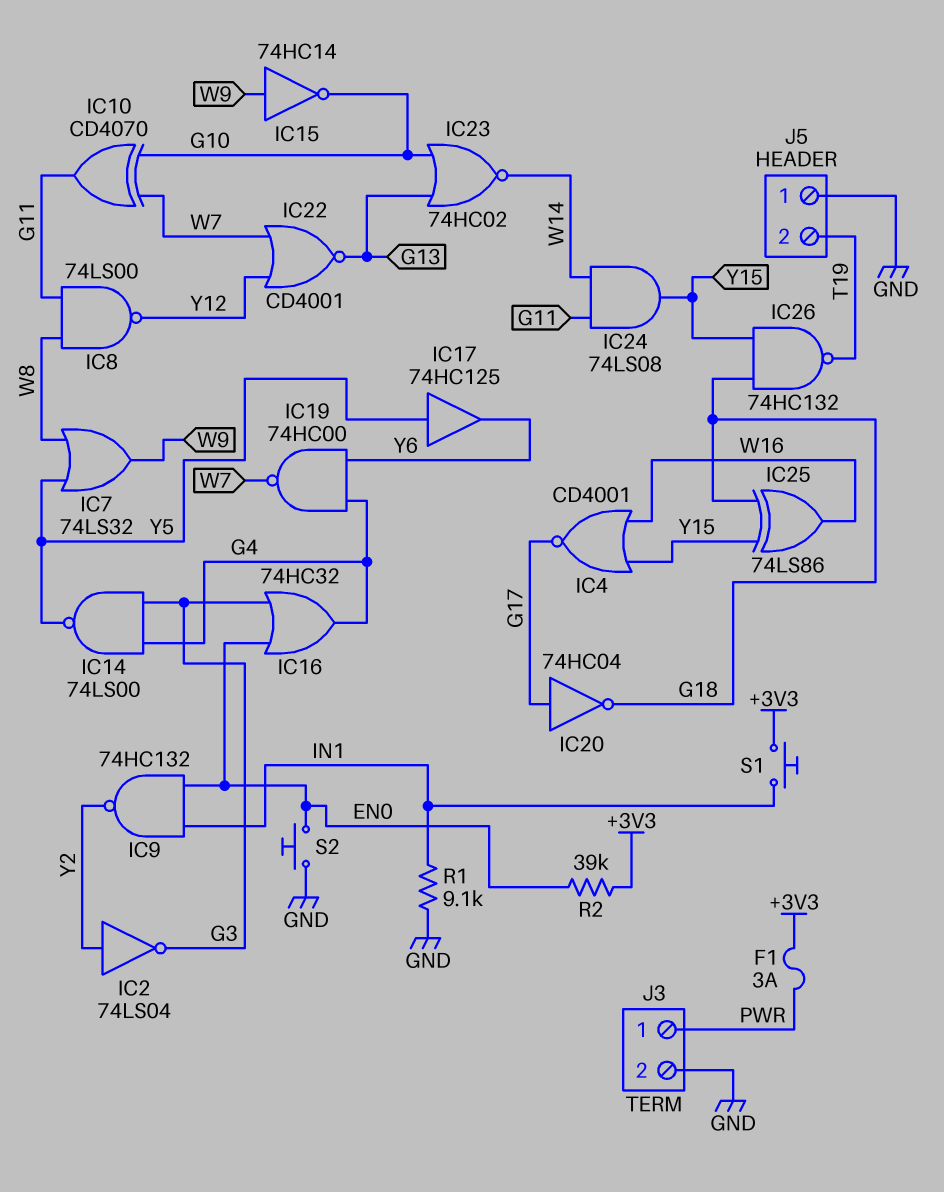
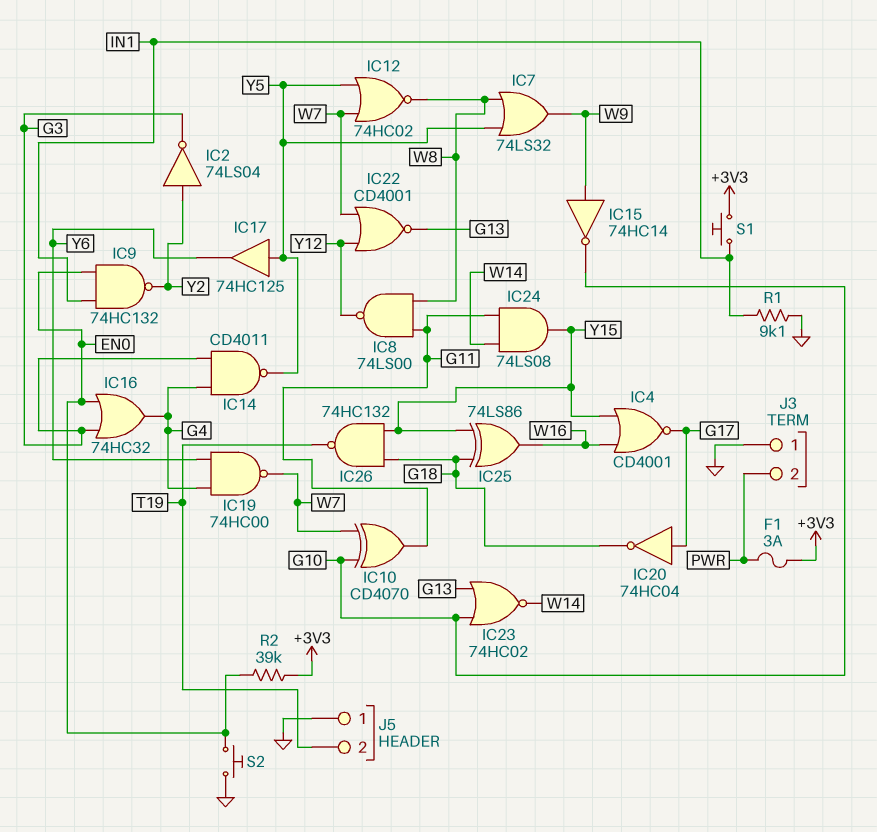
IC12: none -> NOR 74HC02 (in W7, in Y5, out W8)
IC14: NAND 74LS00 (in G3, in G4, out Y5) -> NAND CD4011 (in G3, in G4, out Y5)
J3 pin 1: PWR -> GND
J3 pin 2: GND -> PWR

